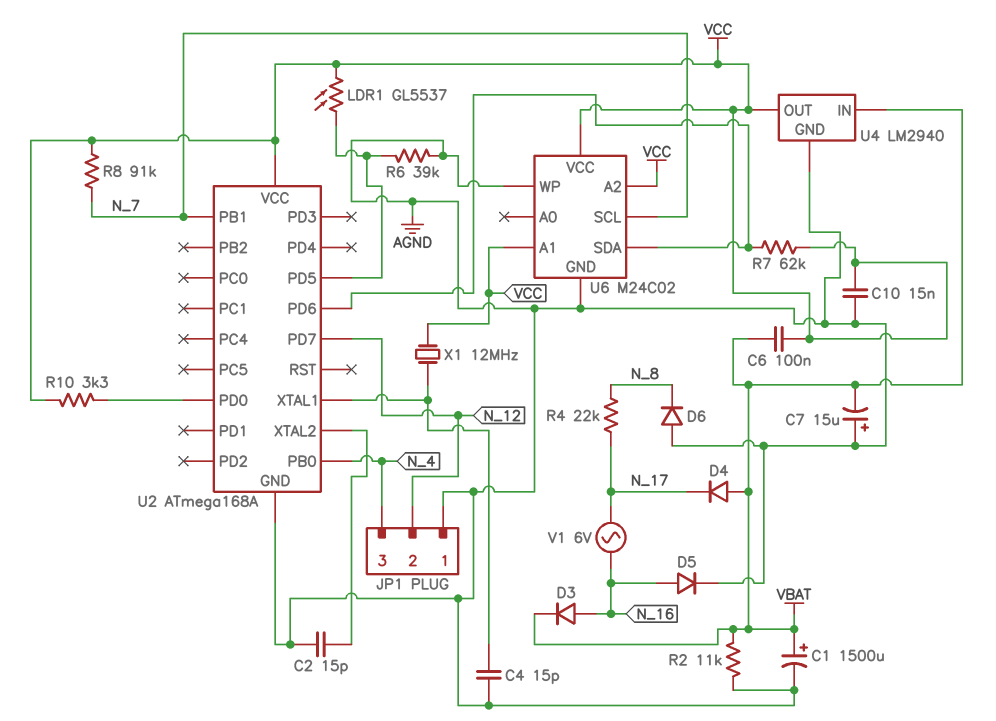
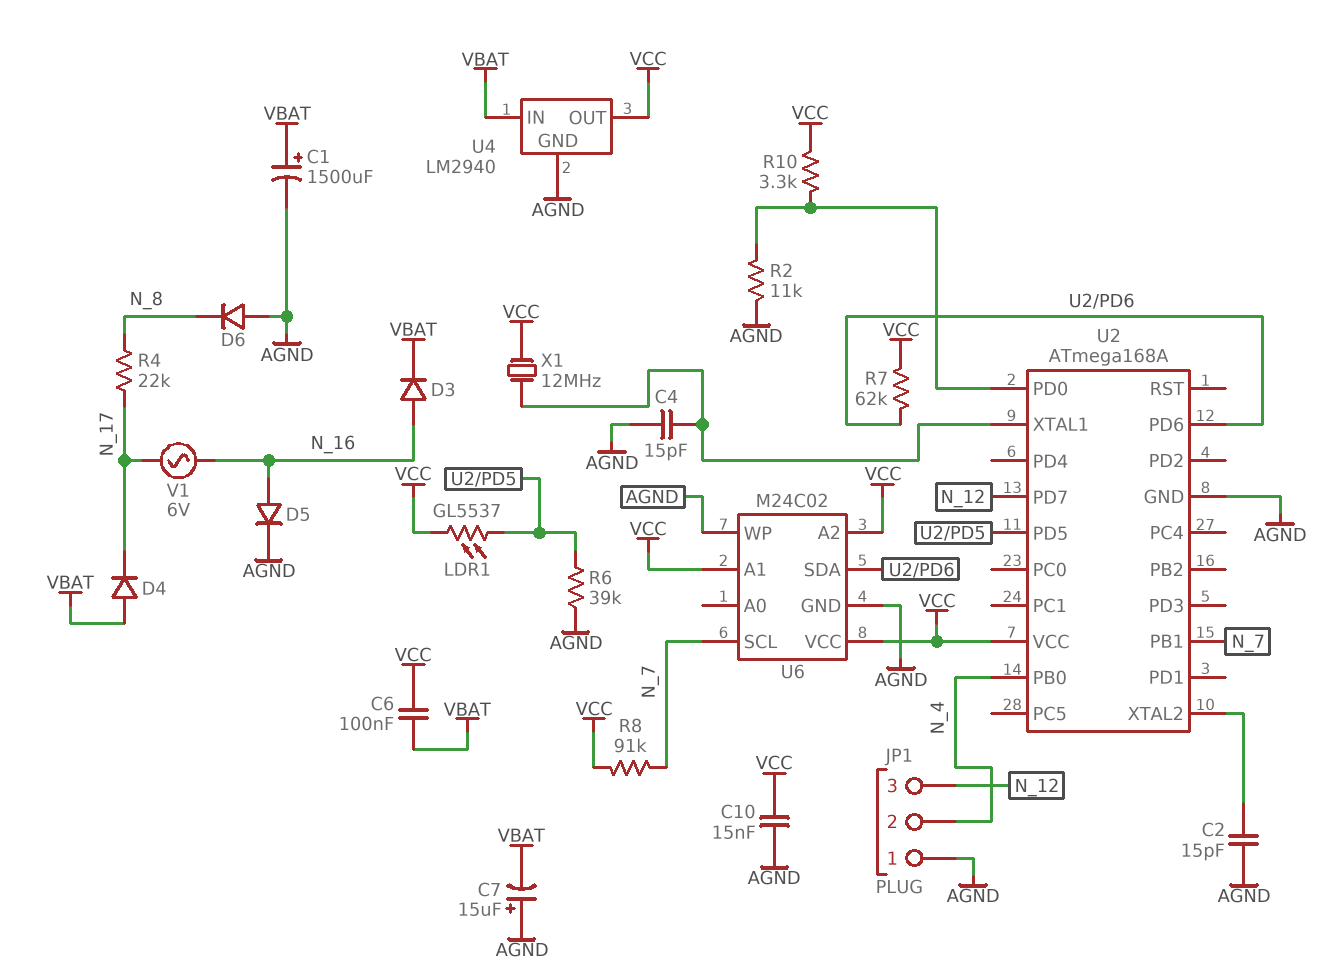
JP1 pin 2: N_12 -> N_4
JP1 pin 3: N_4 -> N_12
R2: 11k (AGND, VBAT) -> 11k (AGND, U2/PD0)

